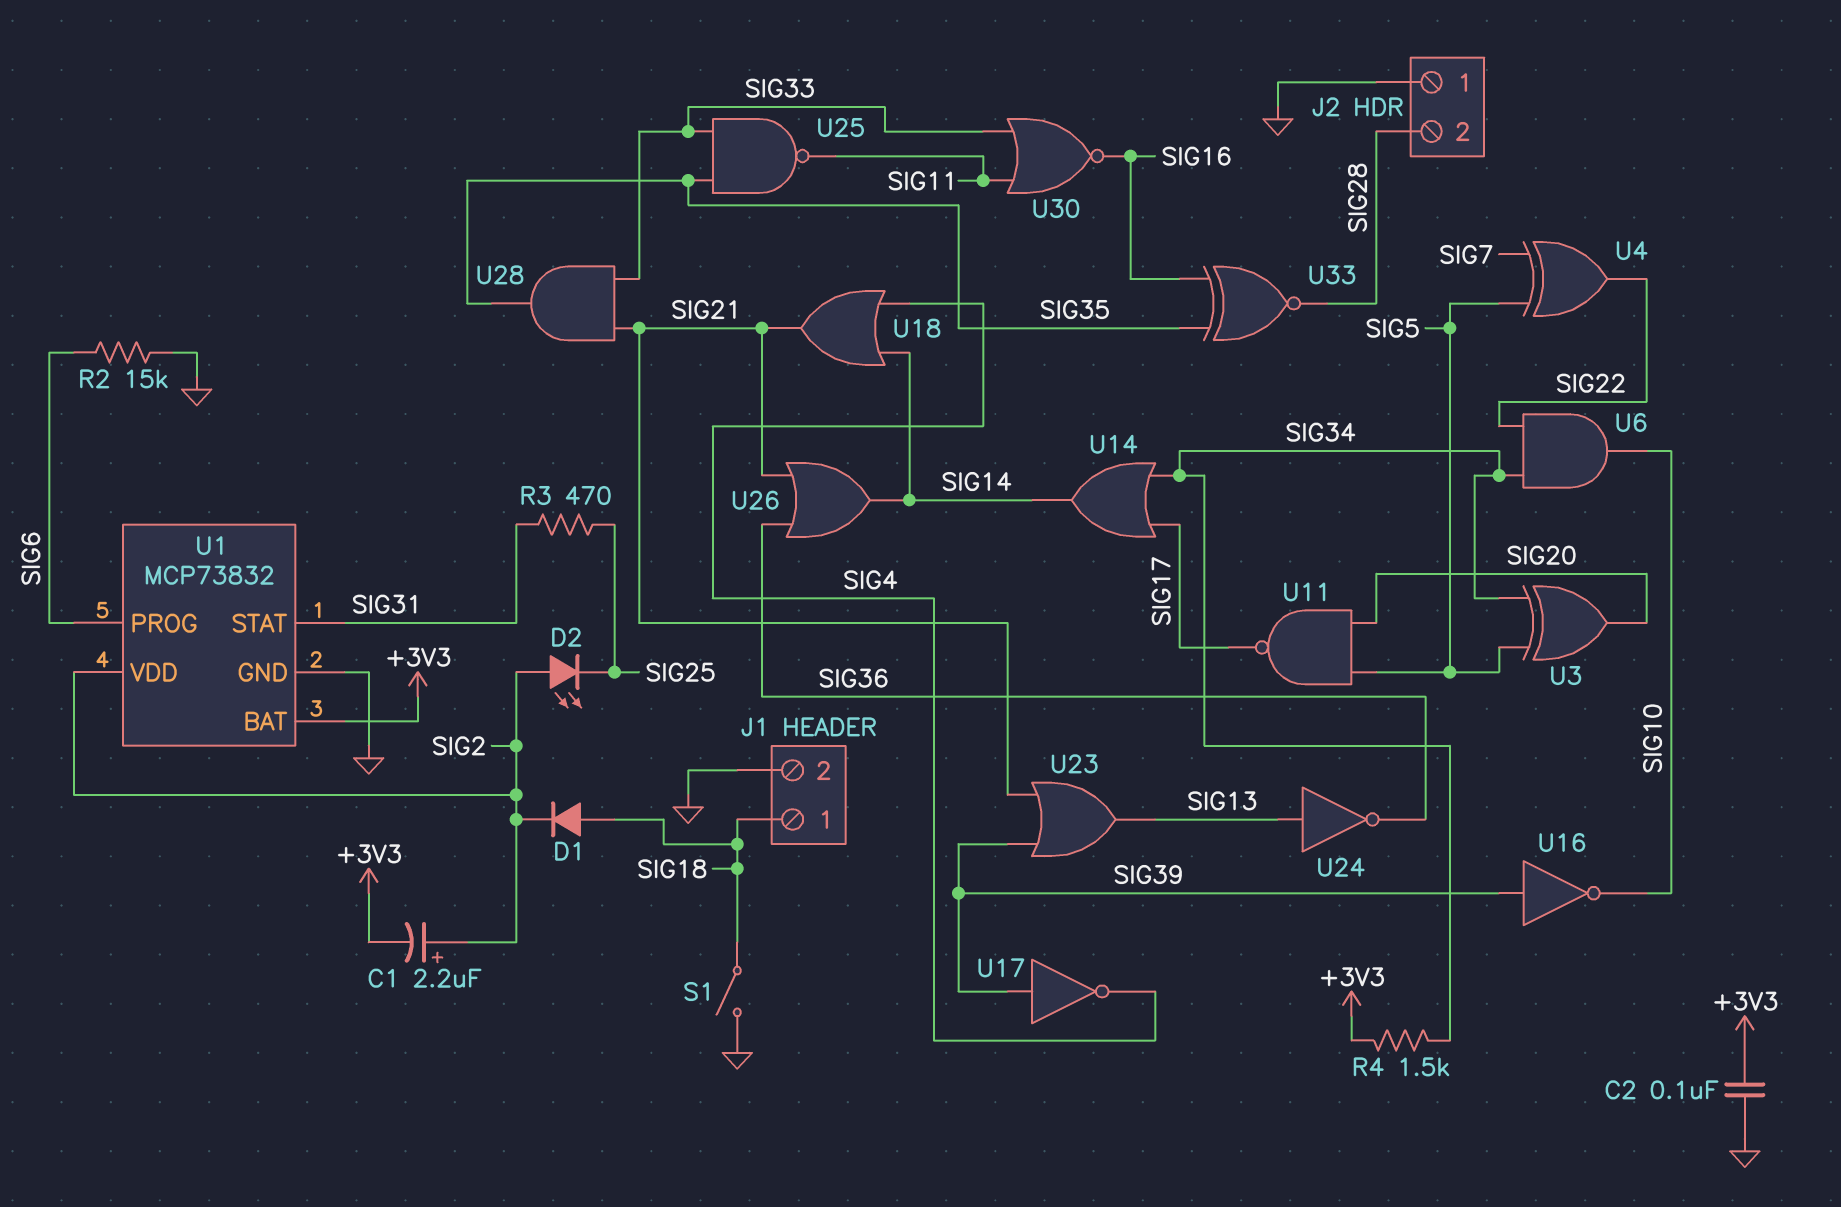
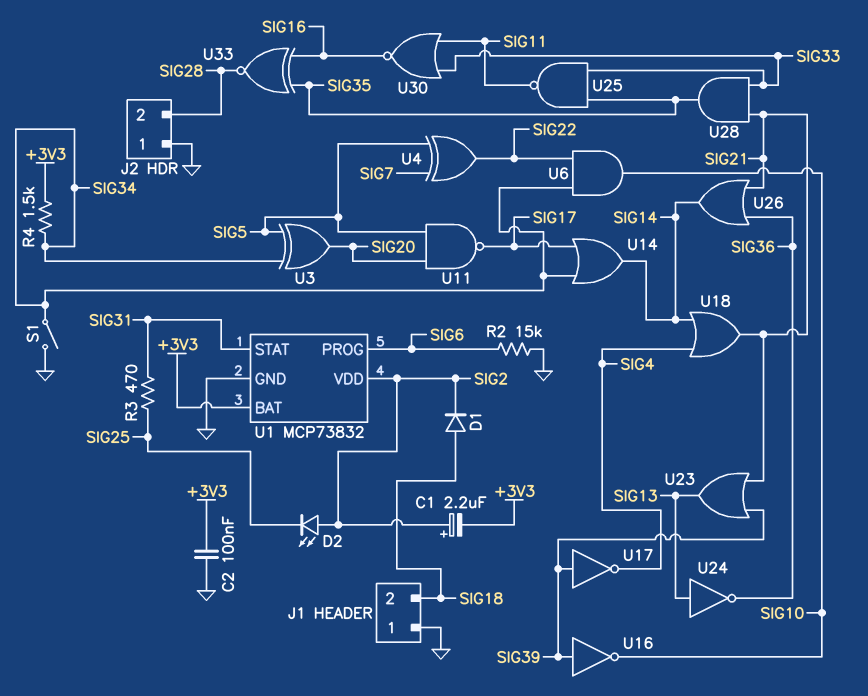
J1 pin 1: SIG18 -> GND
J1 pin 2: GND -> SIG18
S1: switch (GND, SIG18) -> switch (GND, SIG34)

